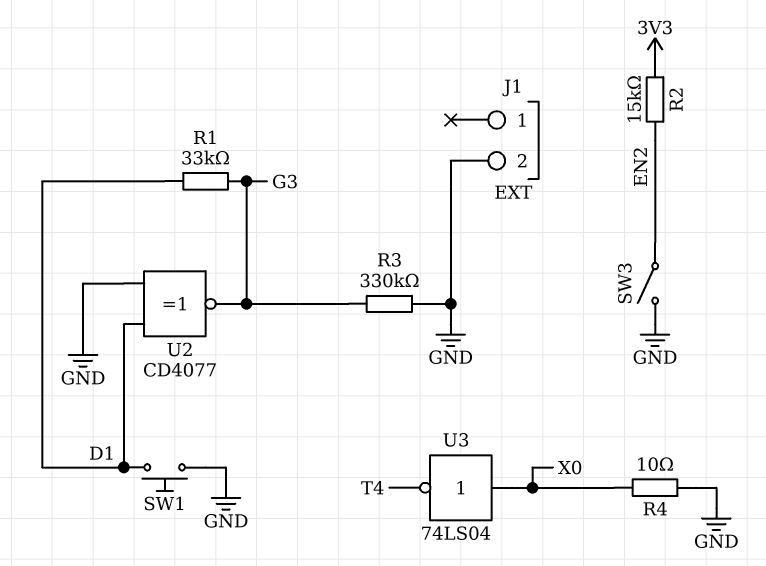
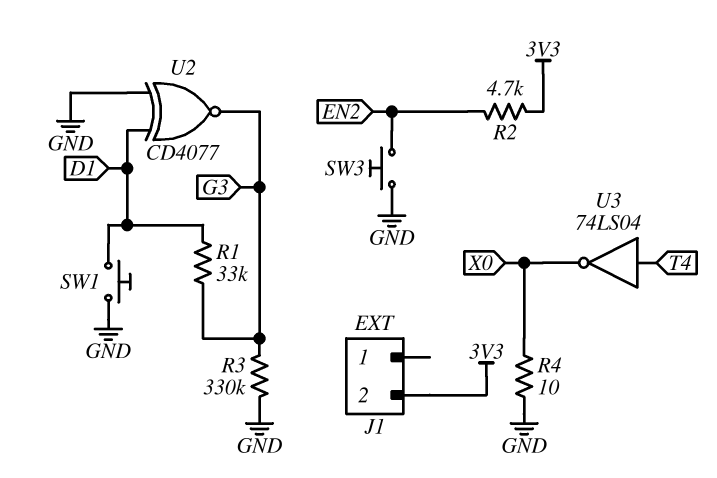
J1 pin 2: GND -> 3V3
R2: 15k (3V3, EN2) -> 4.7k (3V3, EN2)
SW3: switch (EN2, GND) -> button (EN2, GND)
U3: NOT 74LS04 (in X0, out T4) -> NOT 74LS04 (in T4, out X0)

